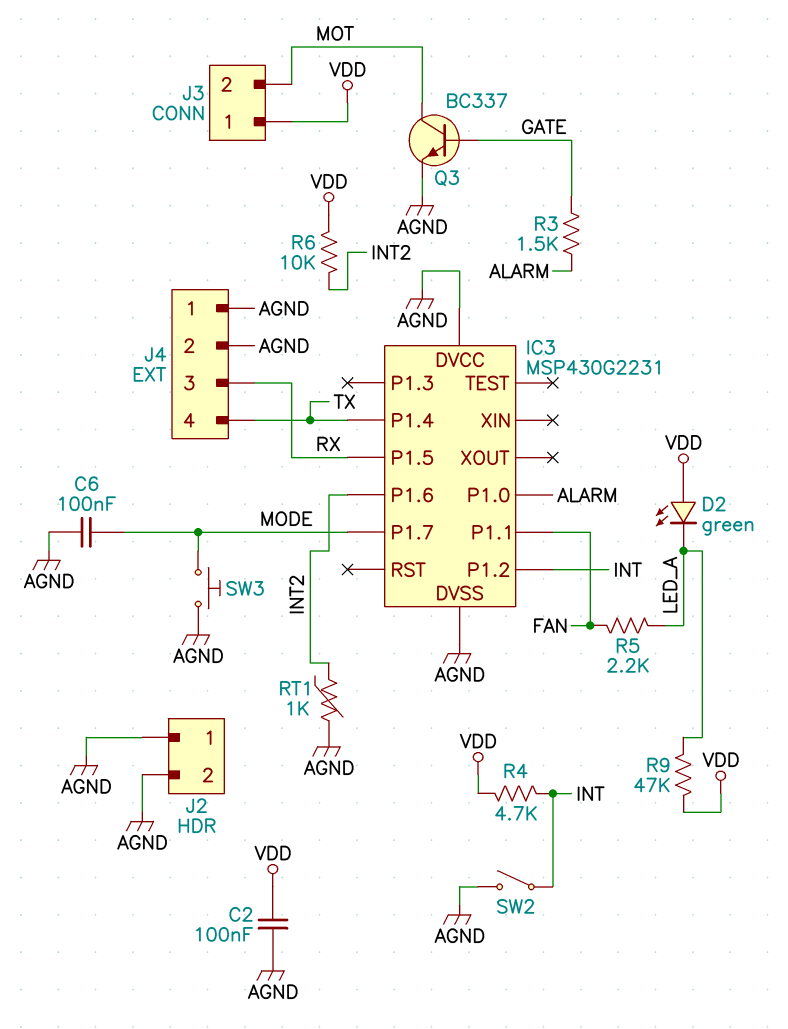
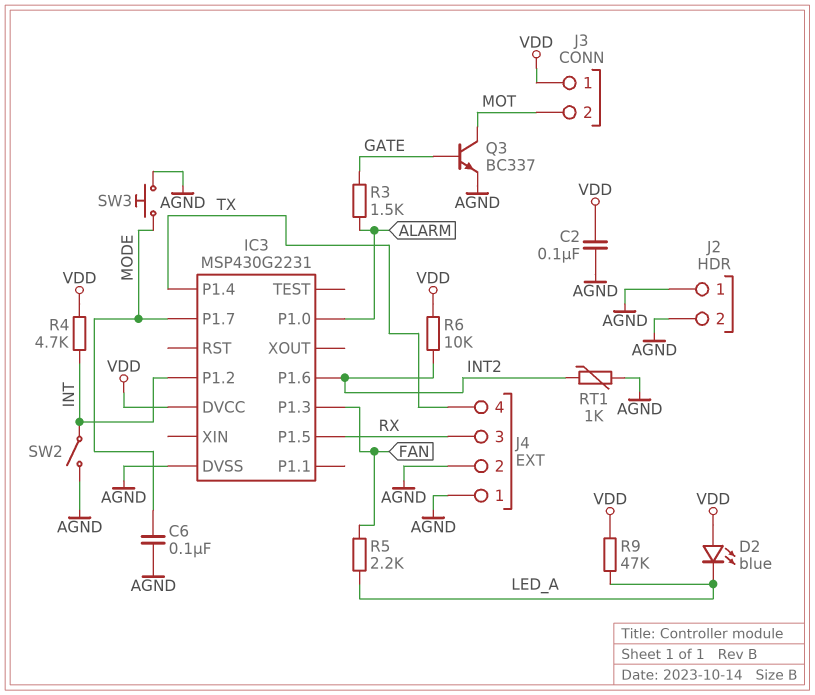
D2: LED green (A VDD, K LED_A) -> LED blue (A VDD, K LED_A)
IC3 pin DVCC: AGND -> VDD
IC3 pin P1.1: FAN -> none
IC3 pin P1.3: none -> FAN

